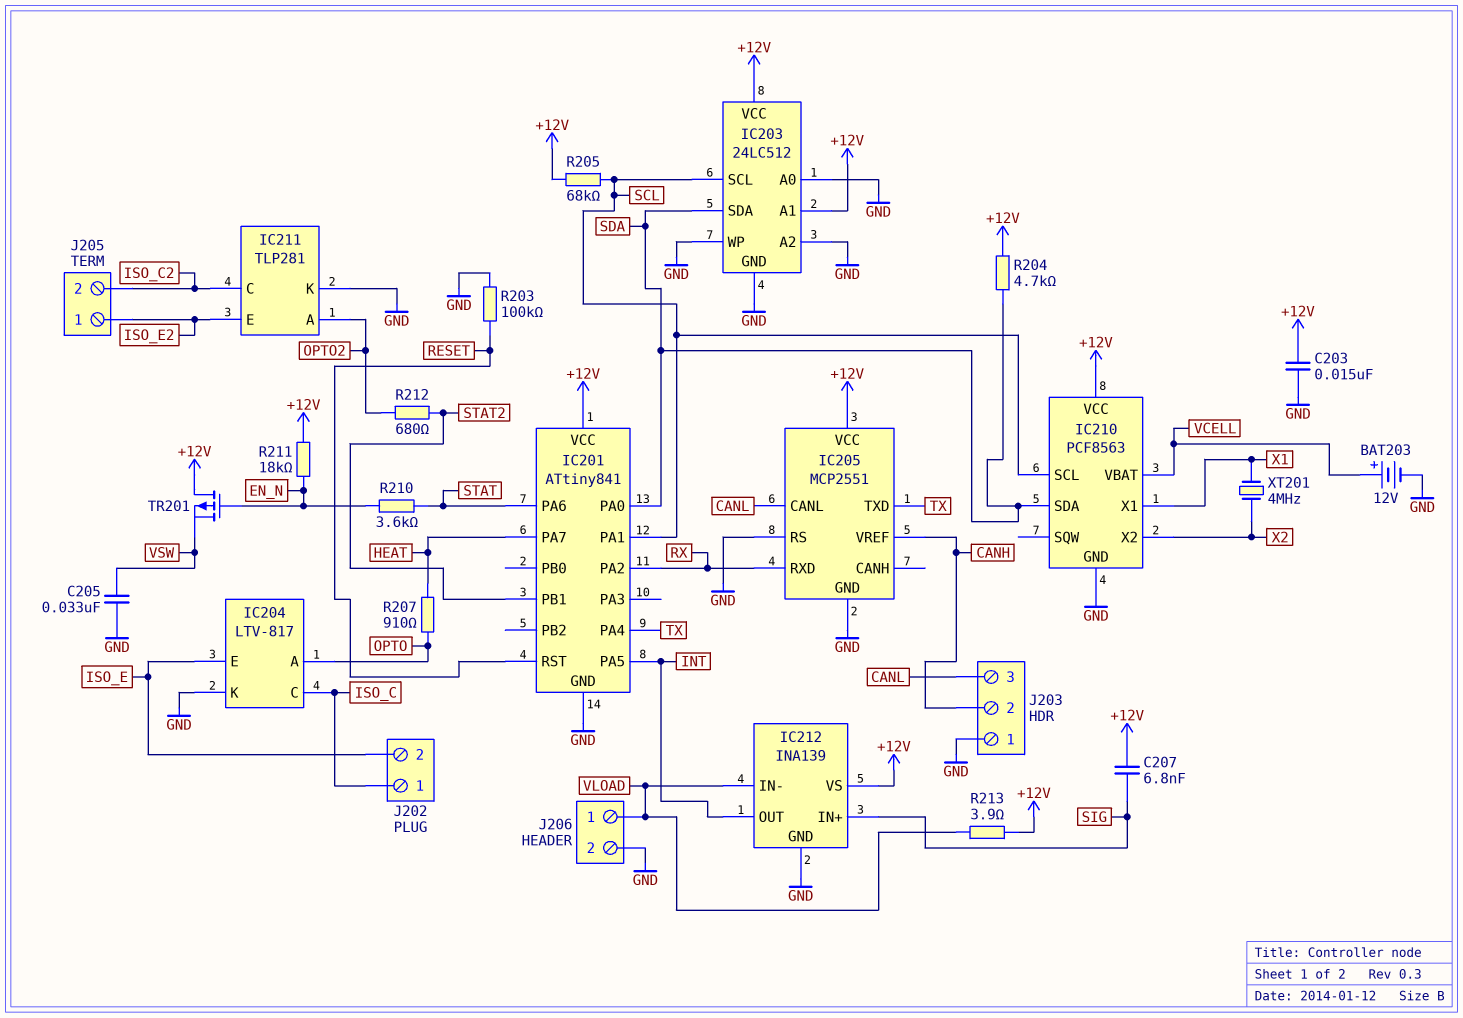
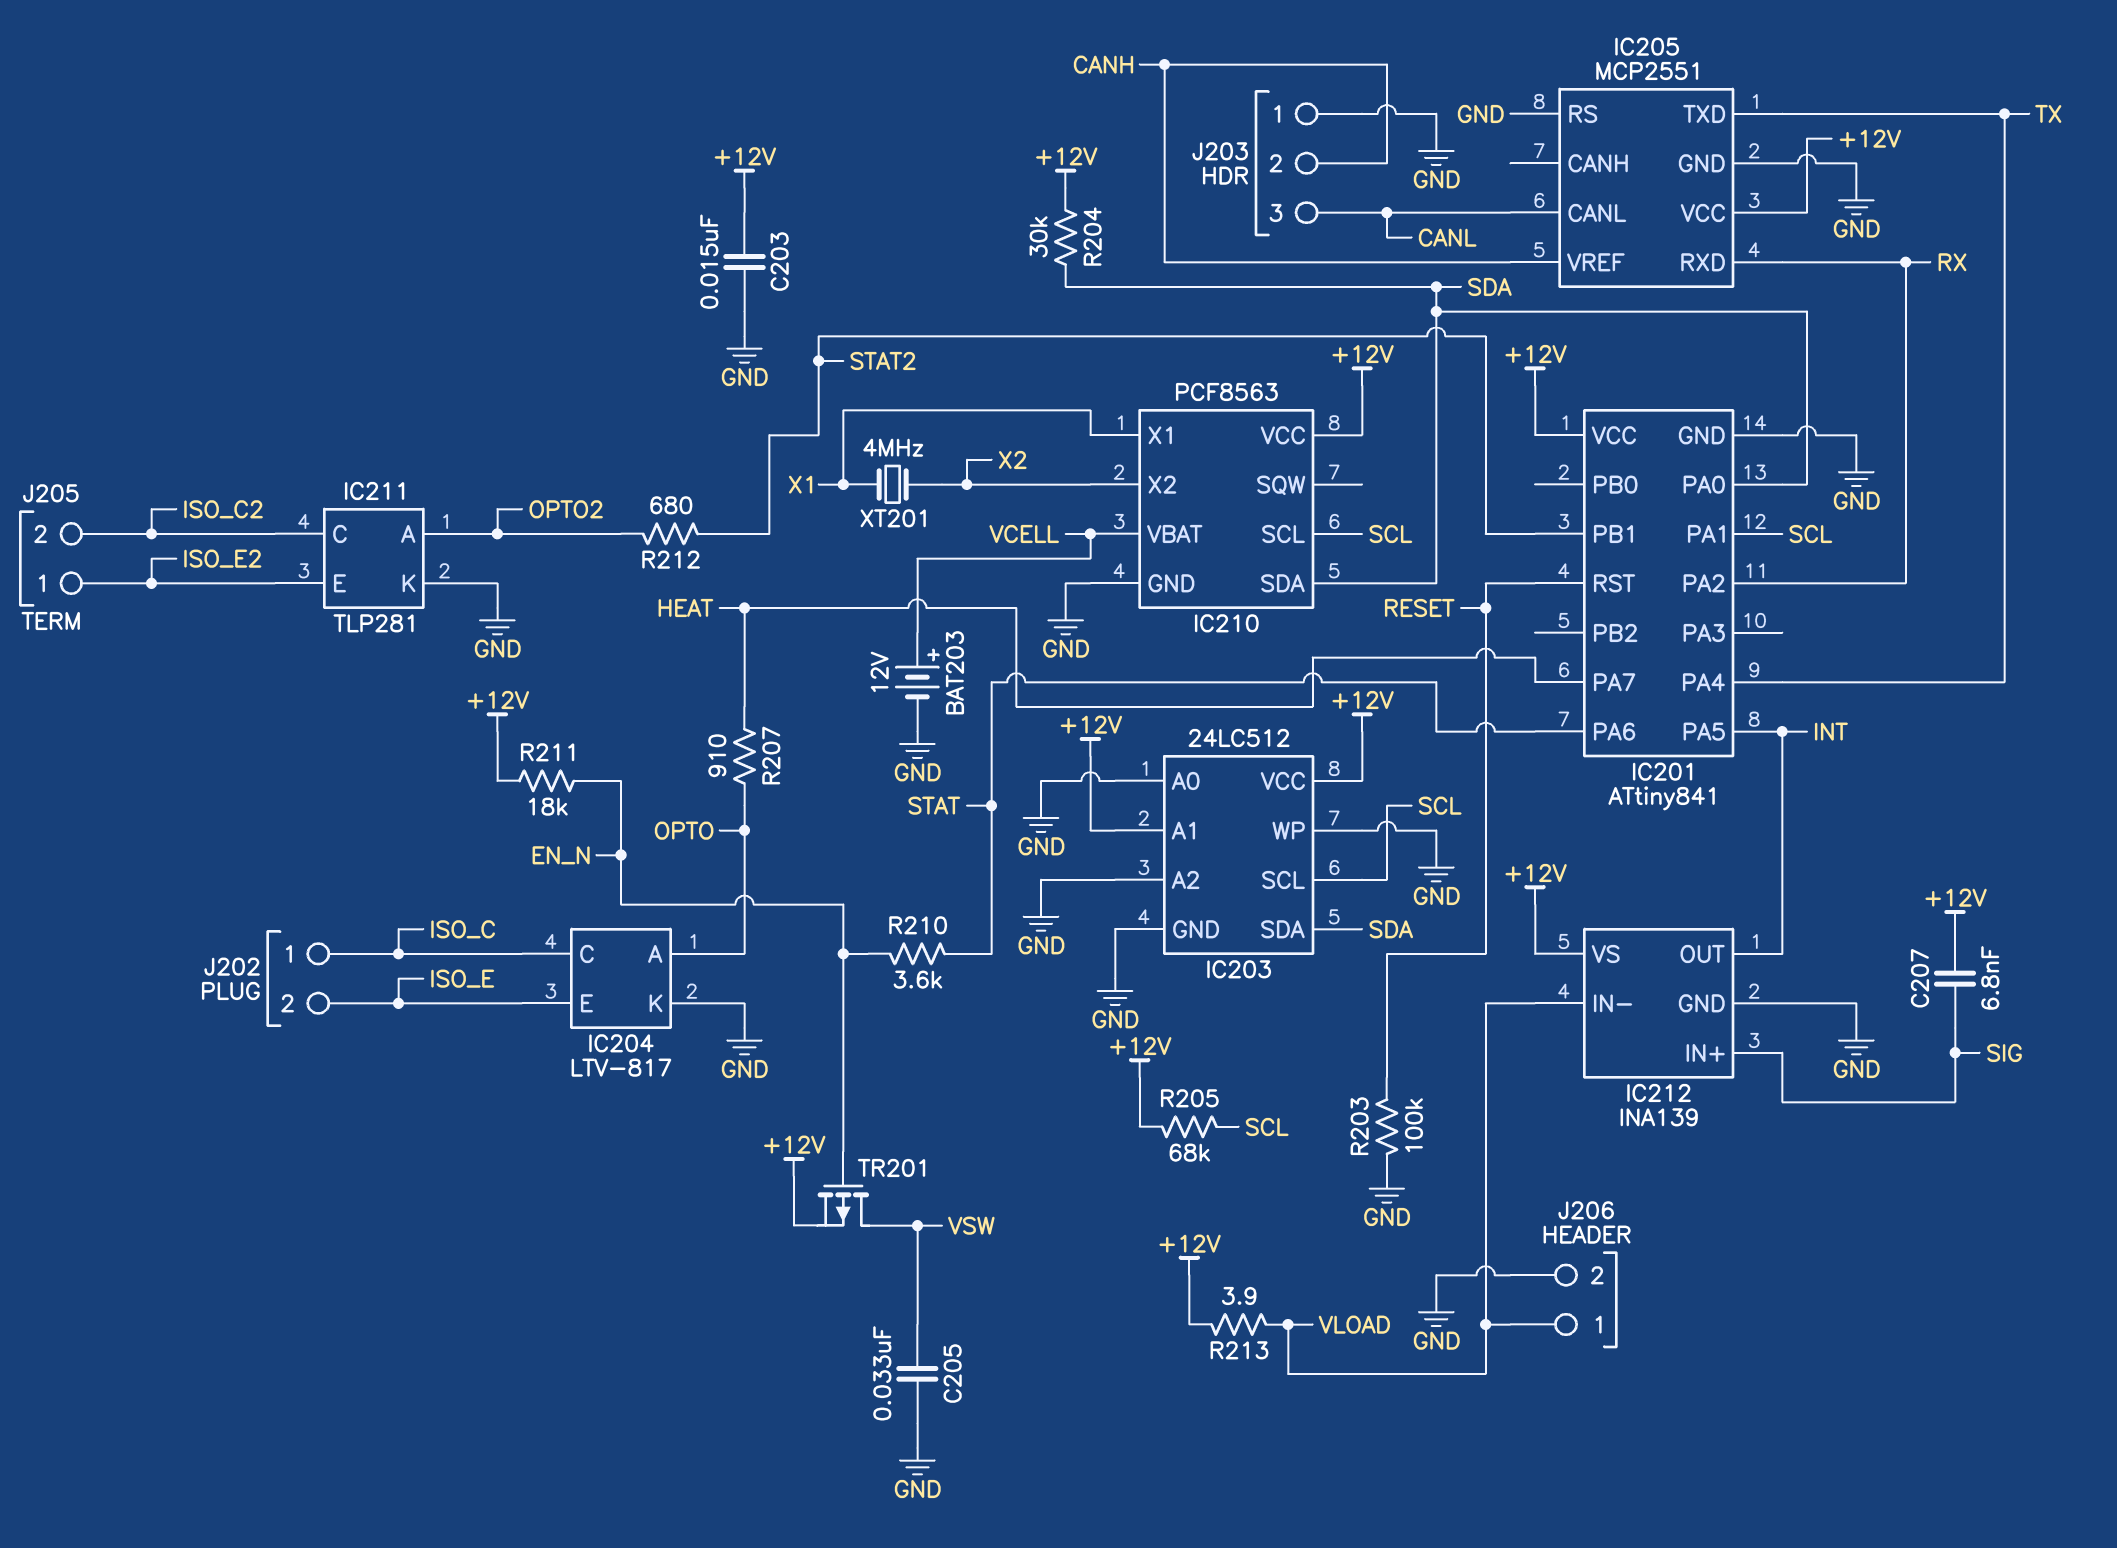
R204: 4.7k (+12V, SDA) -> 30k (+12V, SDA)
TR201: PMOS (G EN_N, D +12V, S VSW) -> PMOS (G EN_N, D VSW, S +12V)

